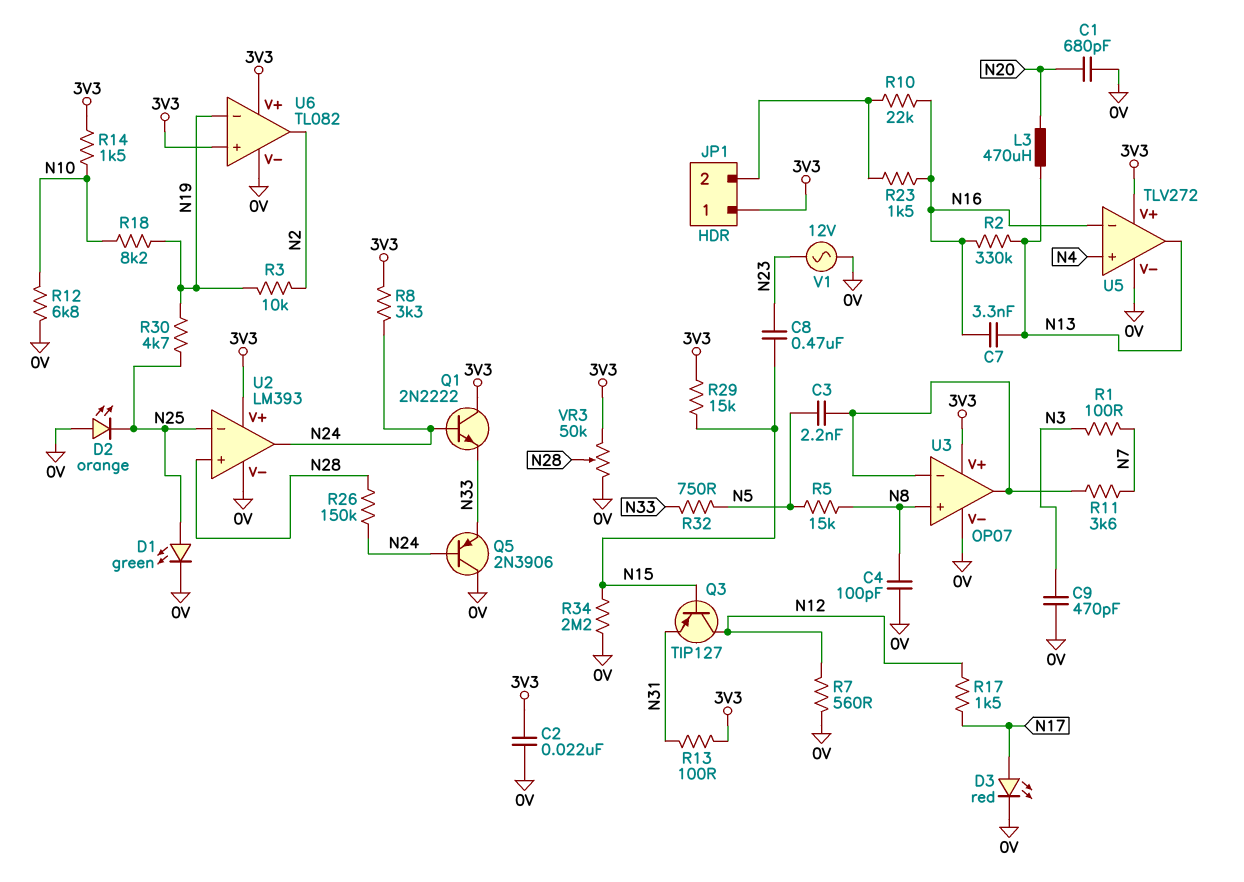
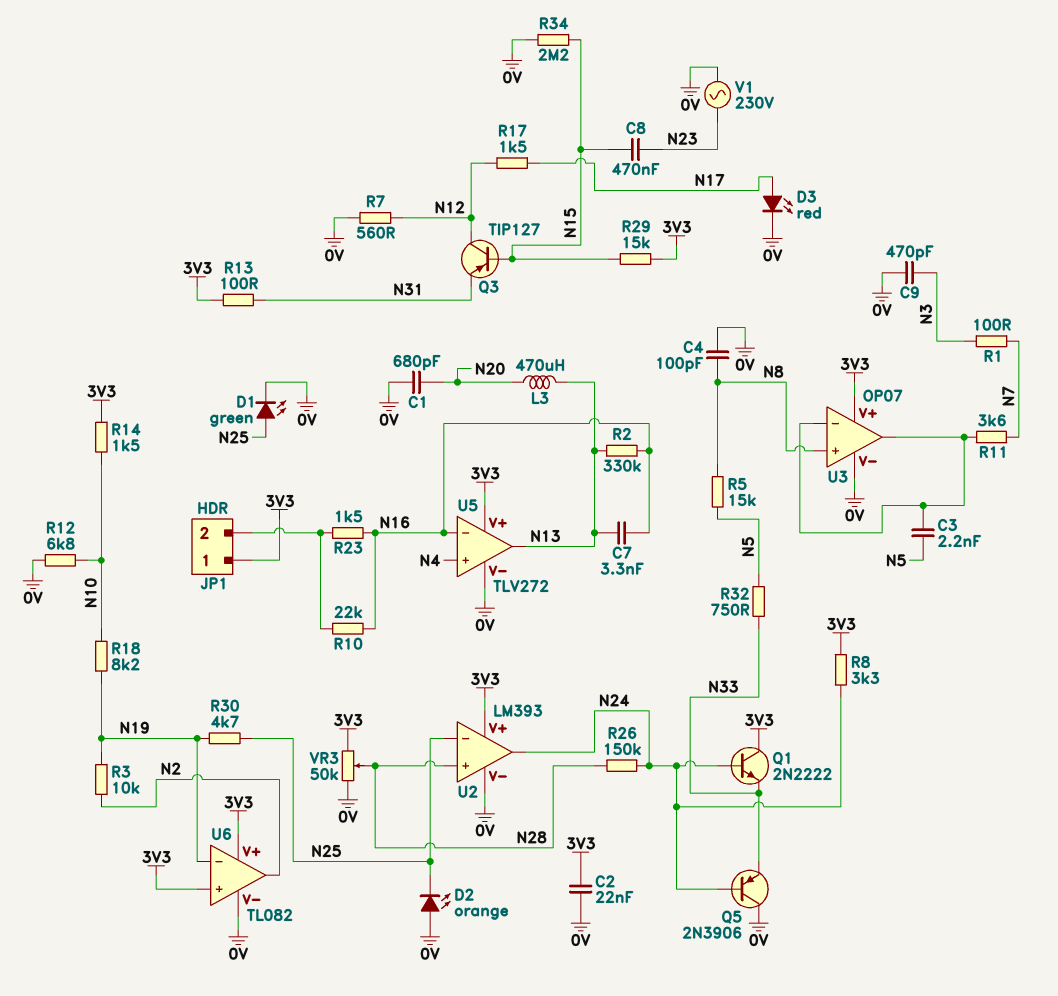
V1: AC 12V (0V, N23) -> AC 230V (0V, N23)

